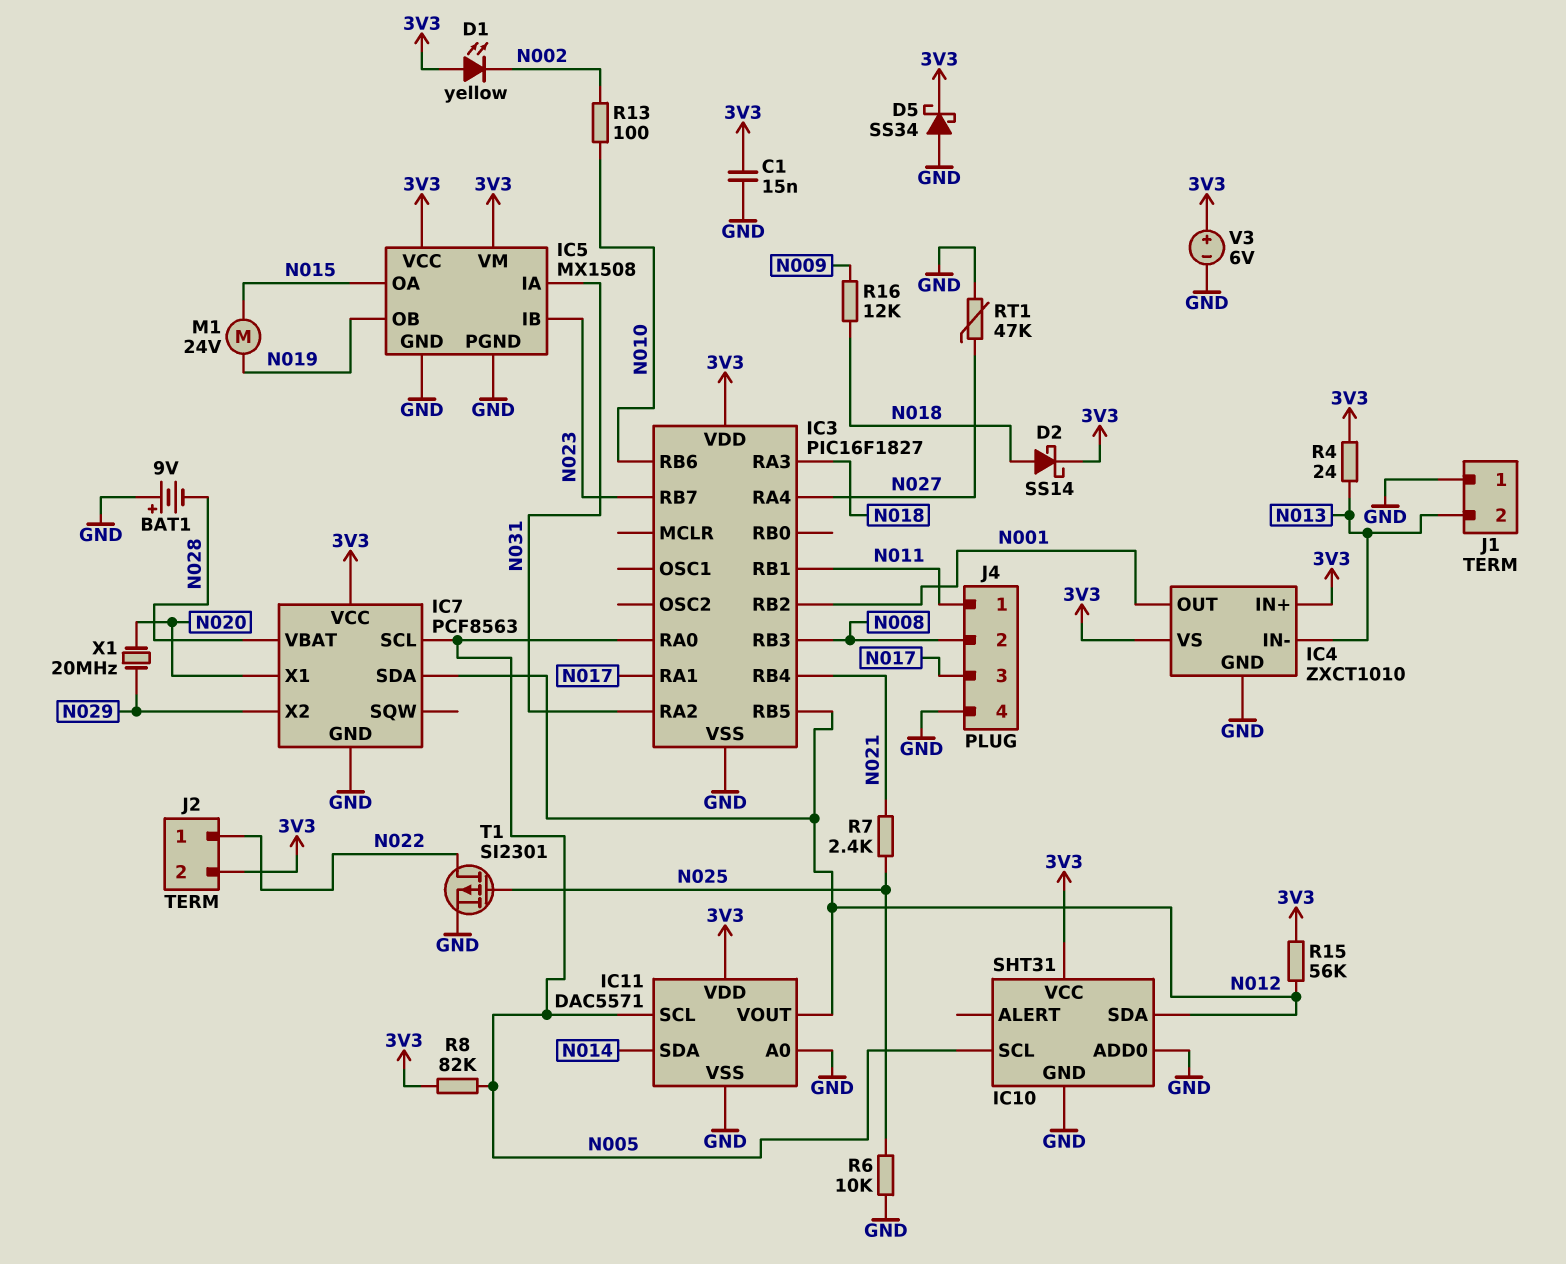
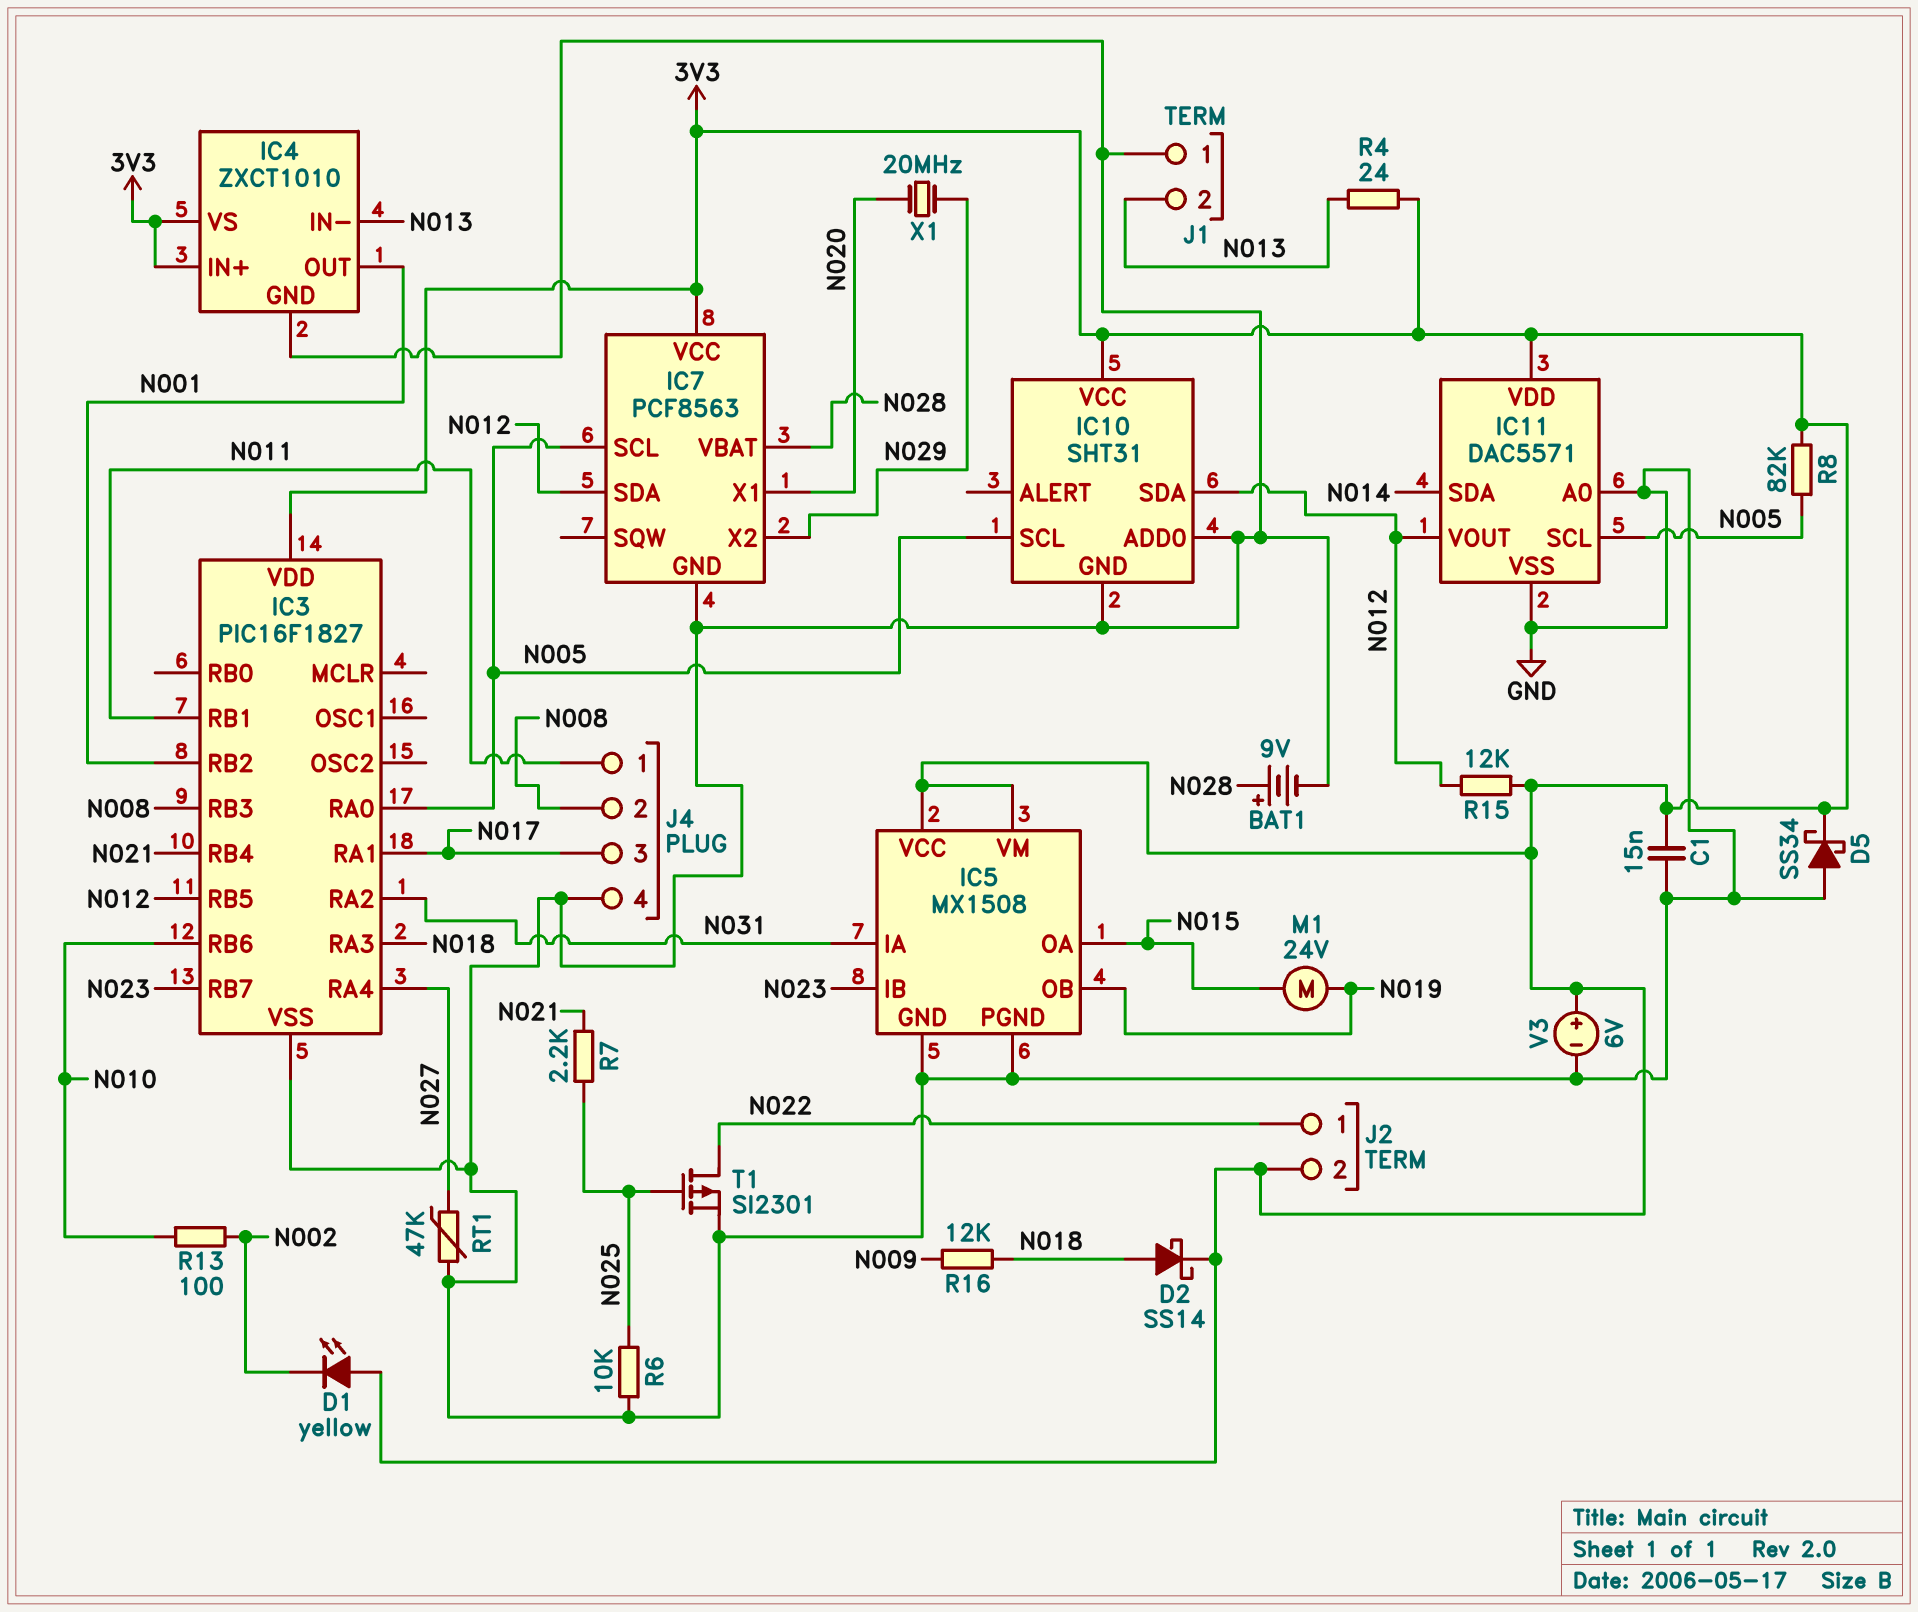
BAT1: 9V (plus GND, minus N028) -> 9V (plus N028, minus GND)
R7: 2.4k (N021, N025) -> 2.2k (N021, N025)
R15: 56k (3V3, N012) -> 12k (3V3, N012)

